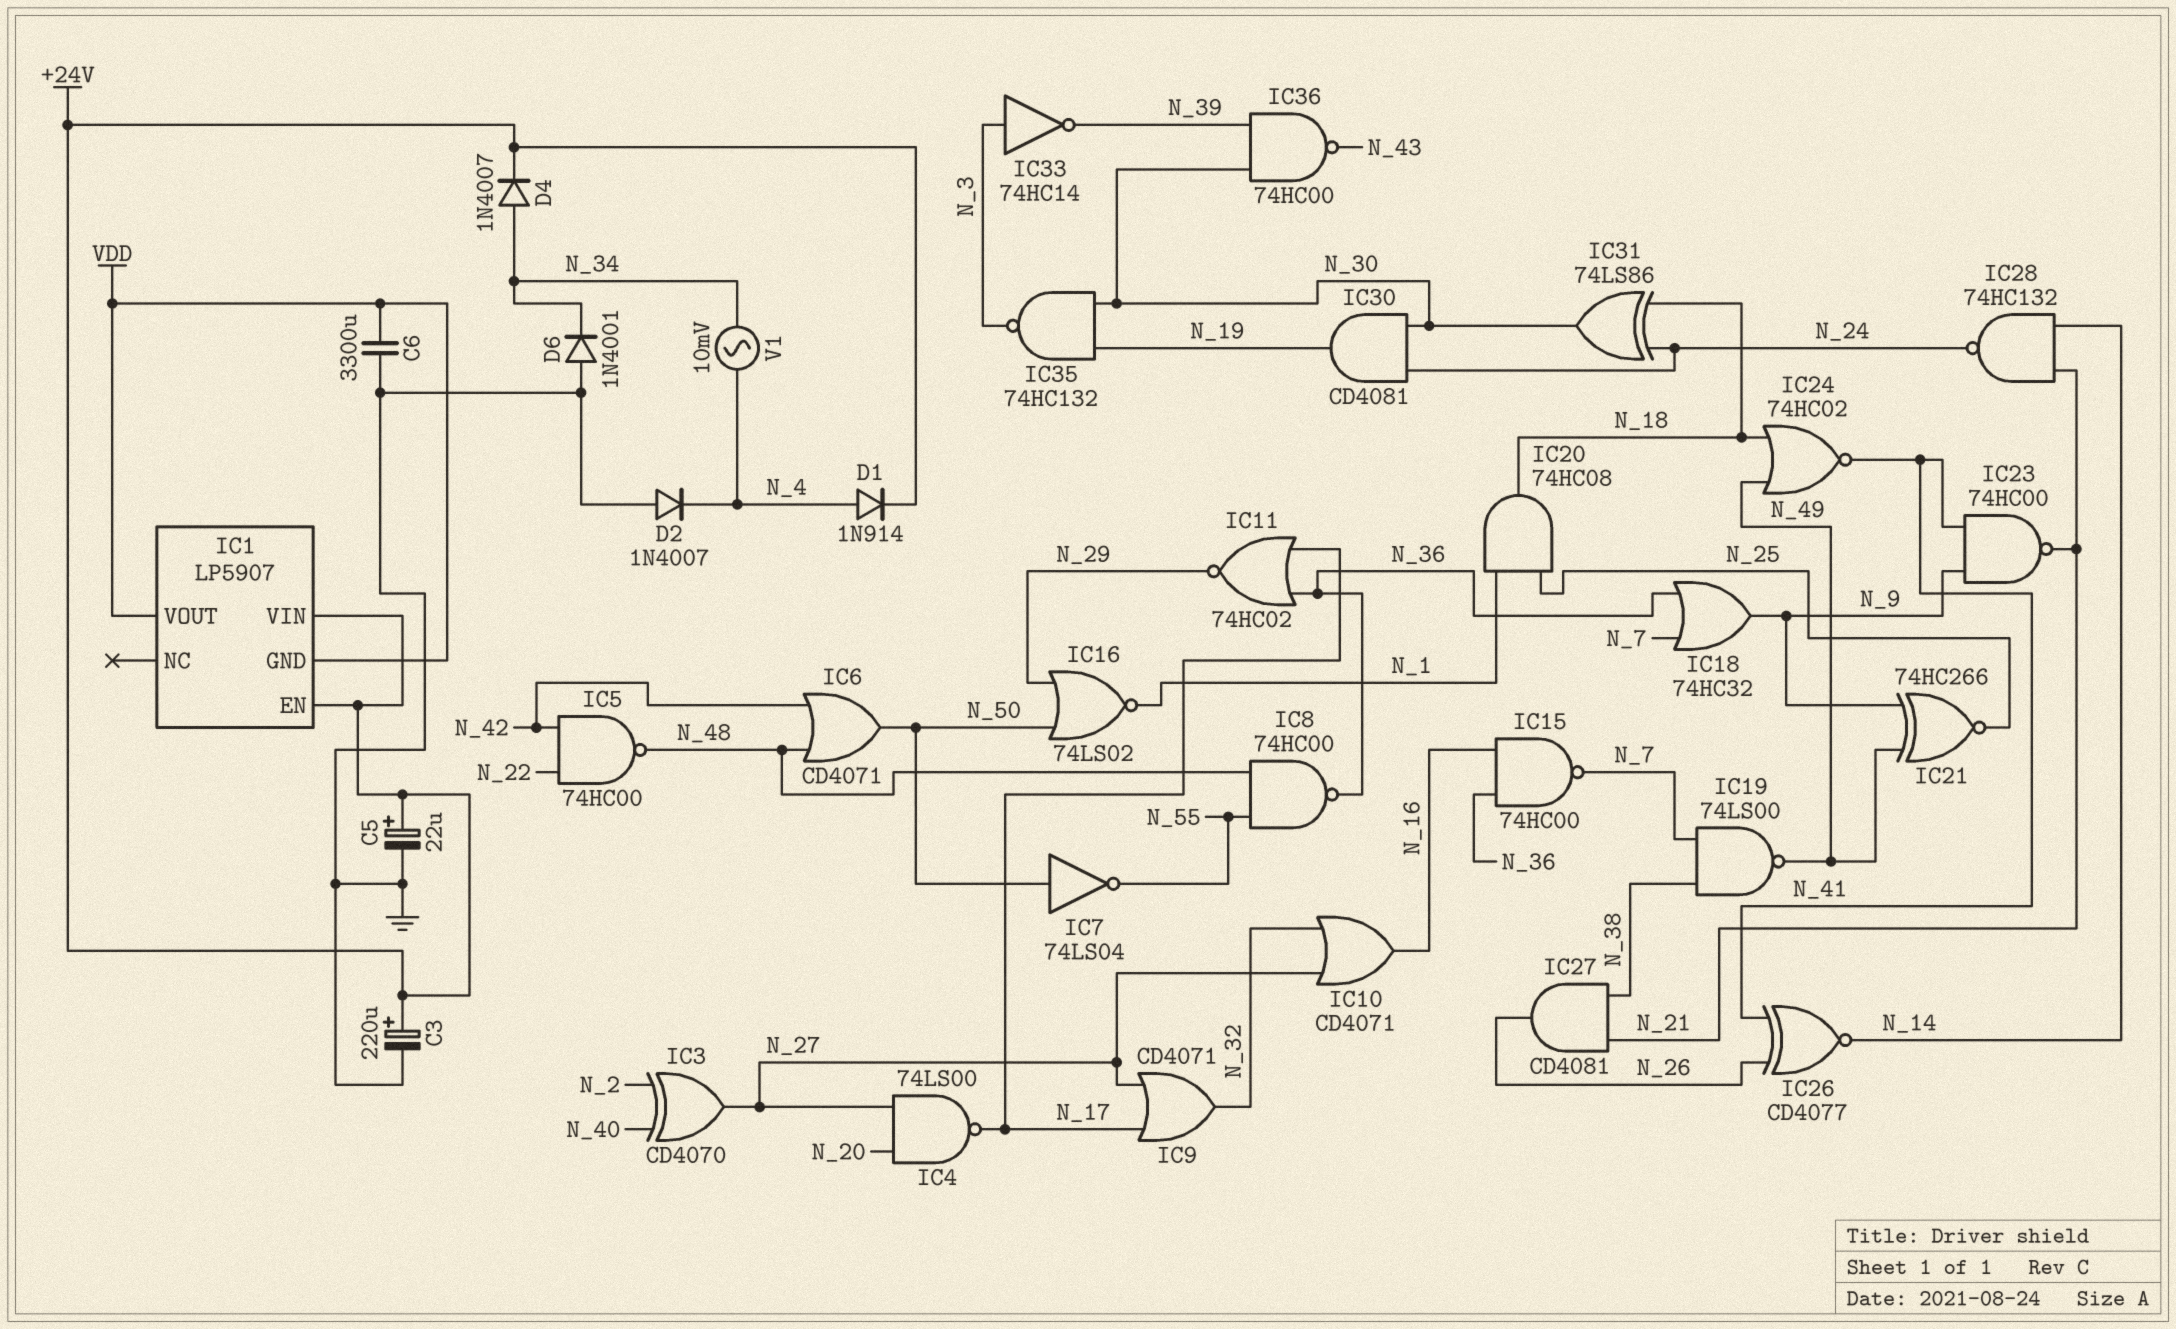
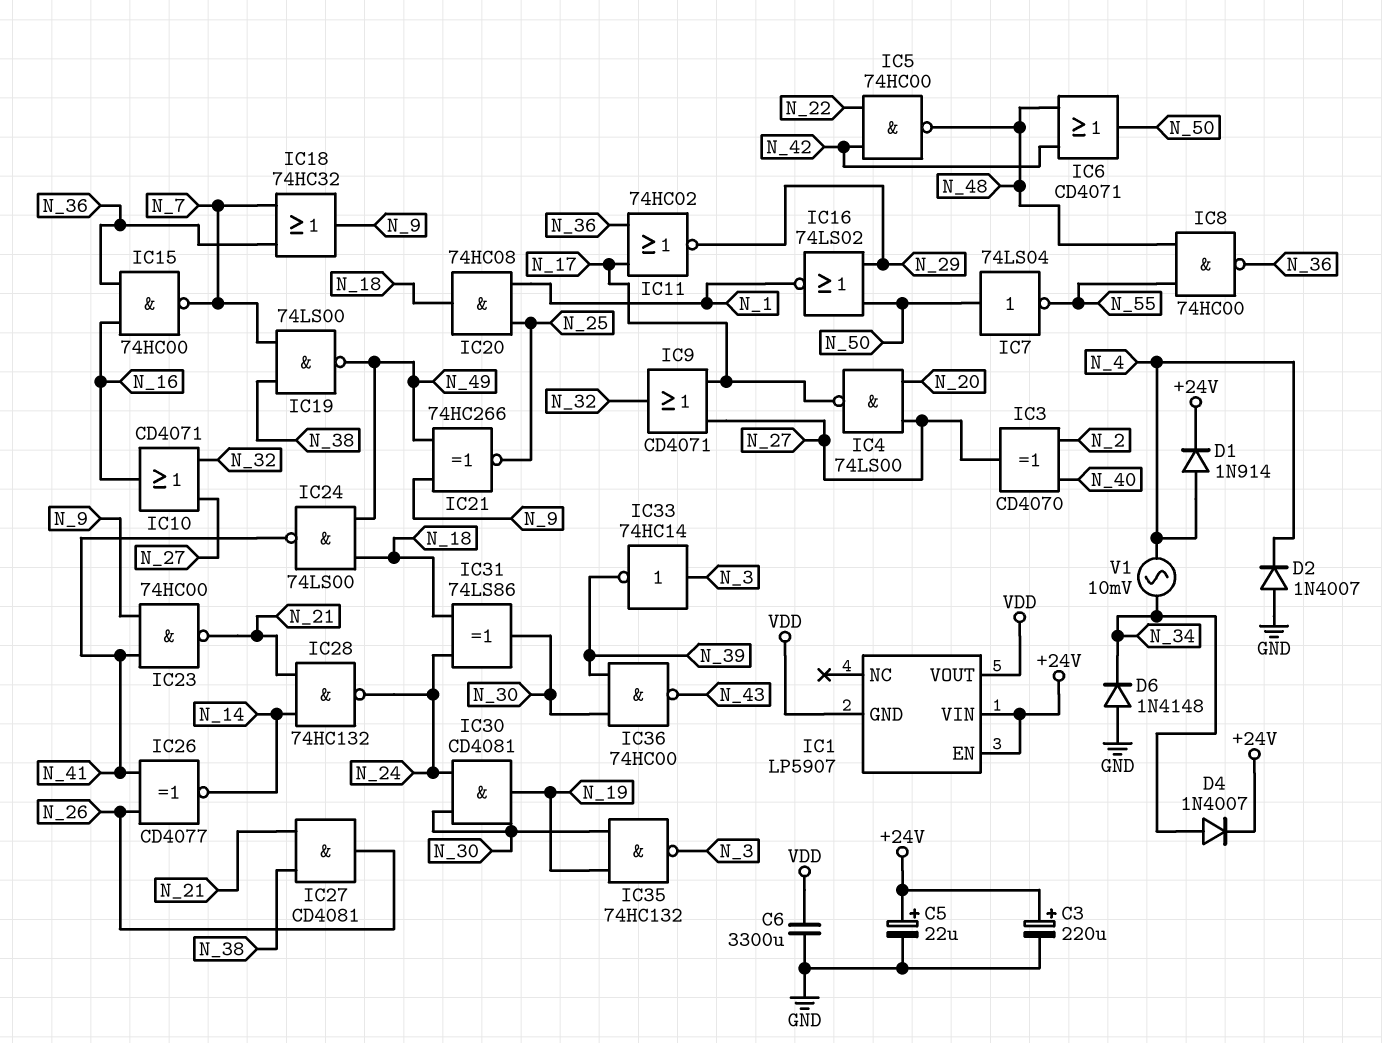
D6: diode 1N4001 (A GND, K N_34) -> diode 1N4148 (A GND, K N_34)
IC24: NOR 74HC02 (in N_18, in N_49, out N_41) -> NAND 74LS00 (in N_18, in N_49, out N_41)

